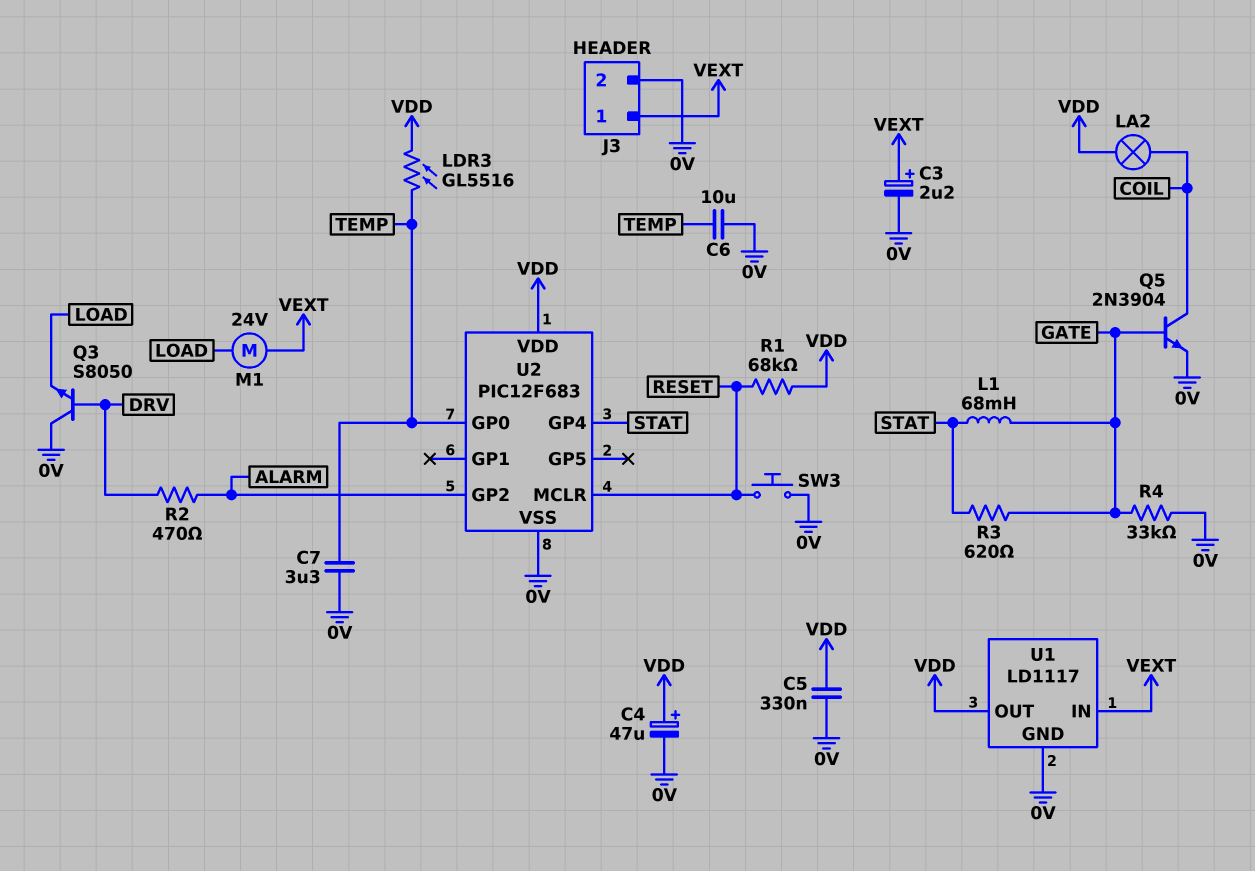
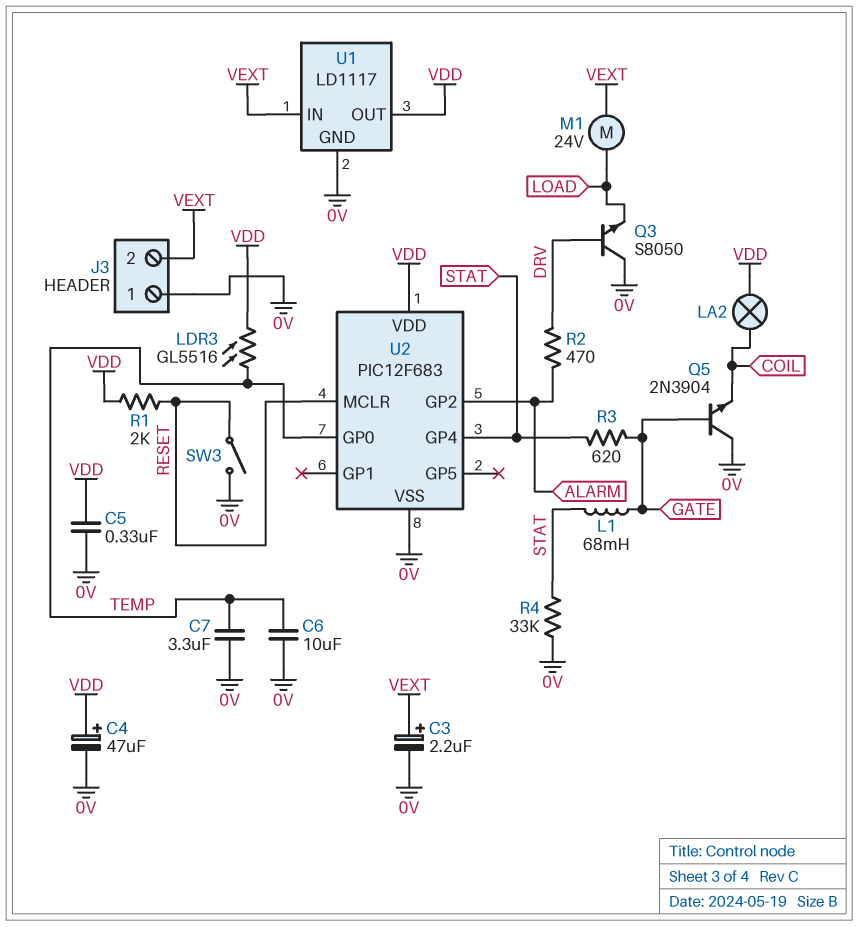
J3 pin 1: VEXT -> 0V
J3 pin 2: 0V -> VEXT
Q5: NPN 2N3904 (B GATE, C COIL, E 0V) -> NPN 2N3904 (B GATE, C 0V, E COIL)
R1: 68k (RESET, VDD) -> 2k (RESET, VDD)
R4: 33k (0V, GATE) -> 33k (0V, STAT)
SW3: button (0V, RESET) -> switch (0V, RESET)

